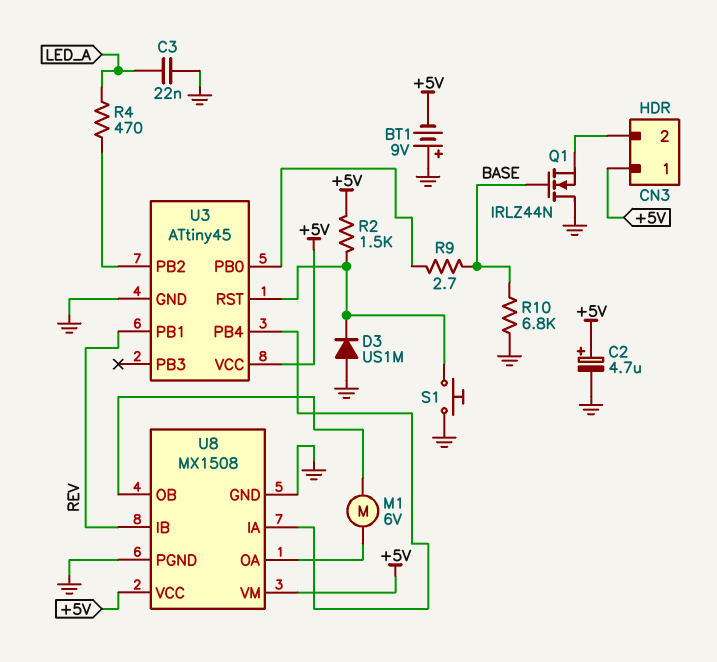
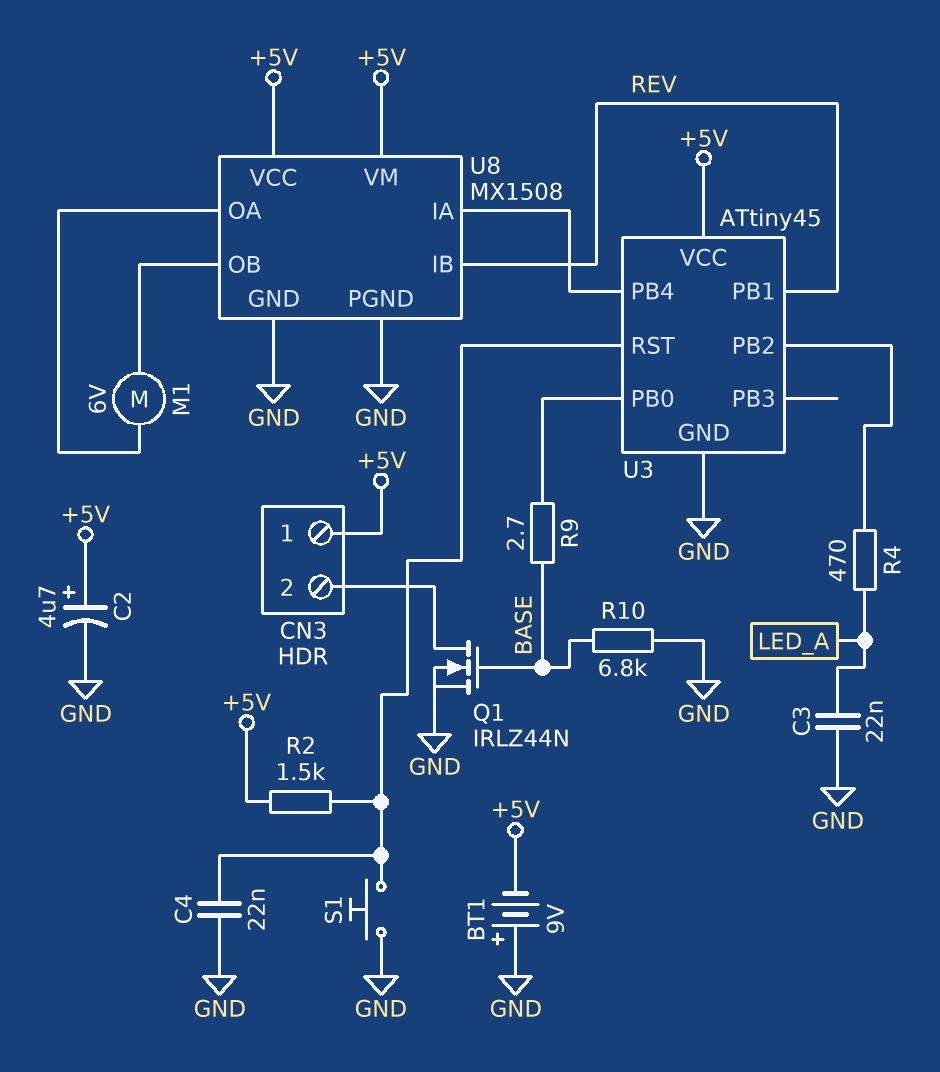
C4: none -> 22nF (GND, U3/RST)
D3: diode US1M (A GND, K U3/RST) -> none
Q1: NMOS IRLZ44N (G BASE, D GND, S CN3/2) -> NMOS IRLZ44N (G BASE, D CN3/2, S GND)

